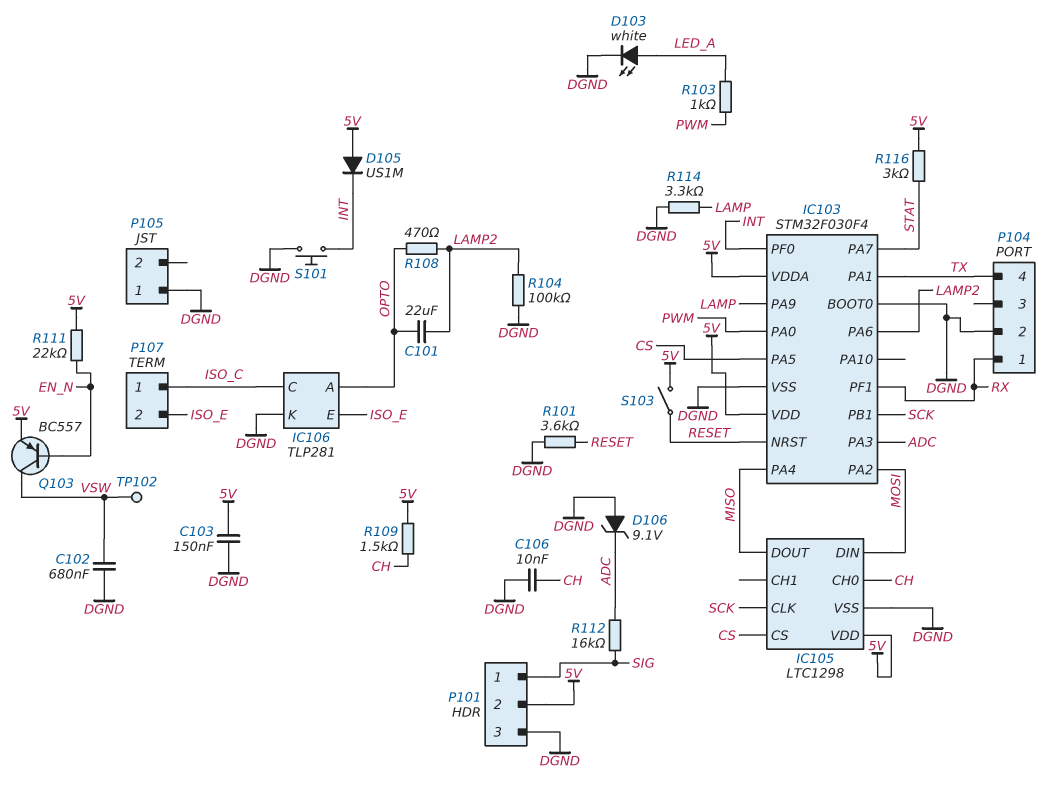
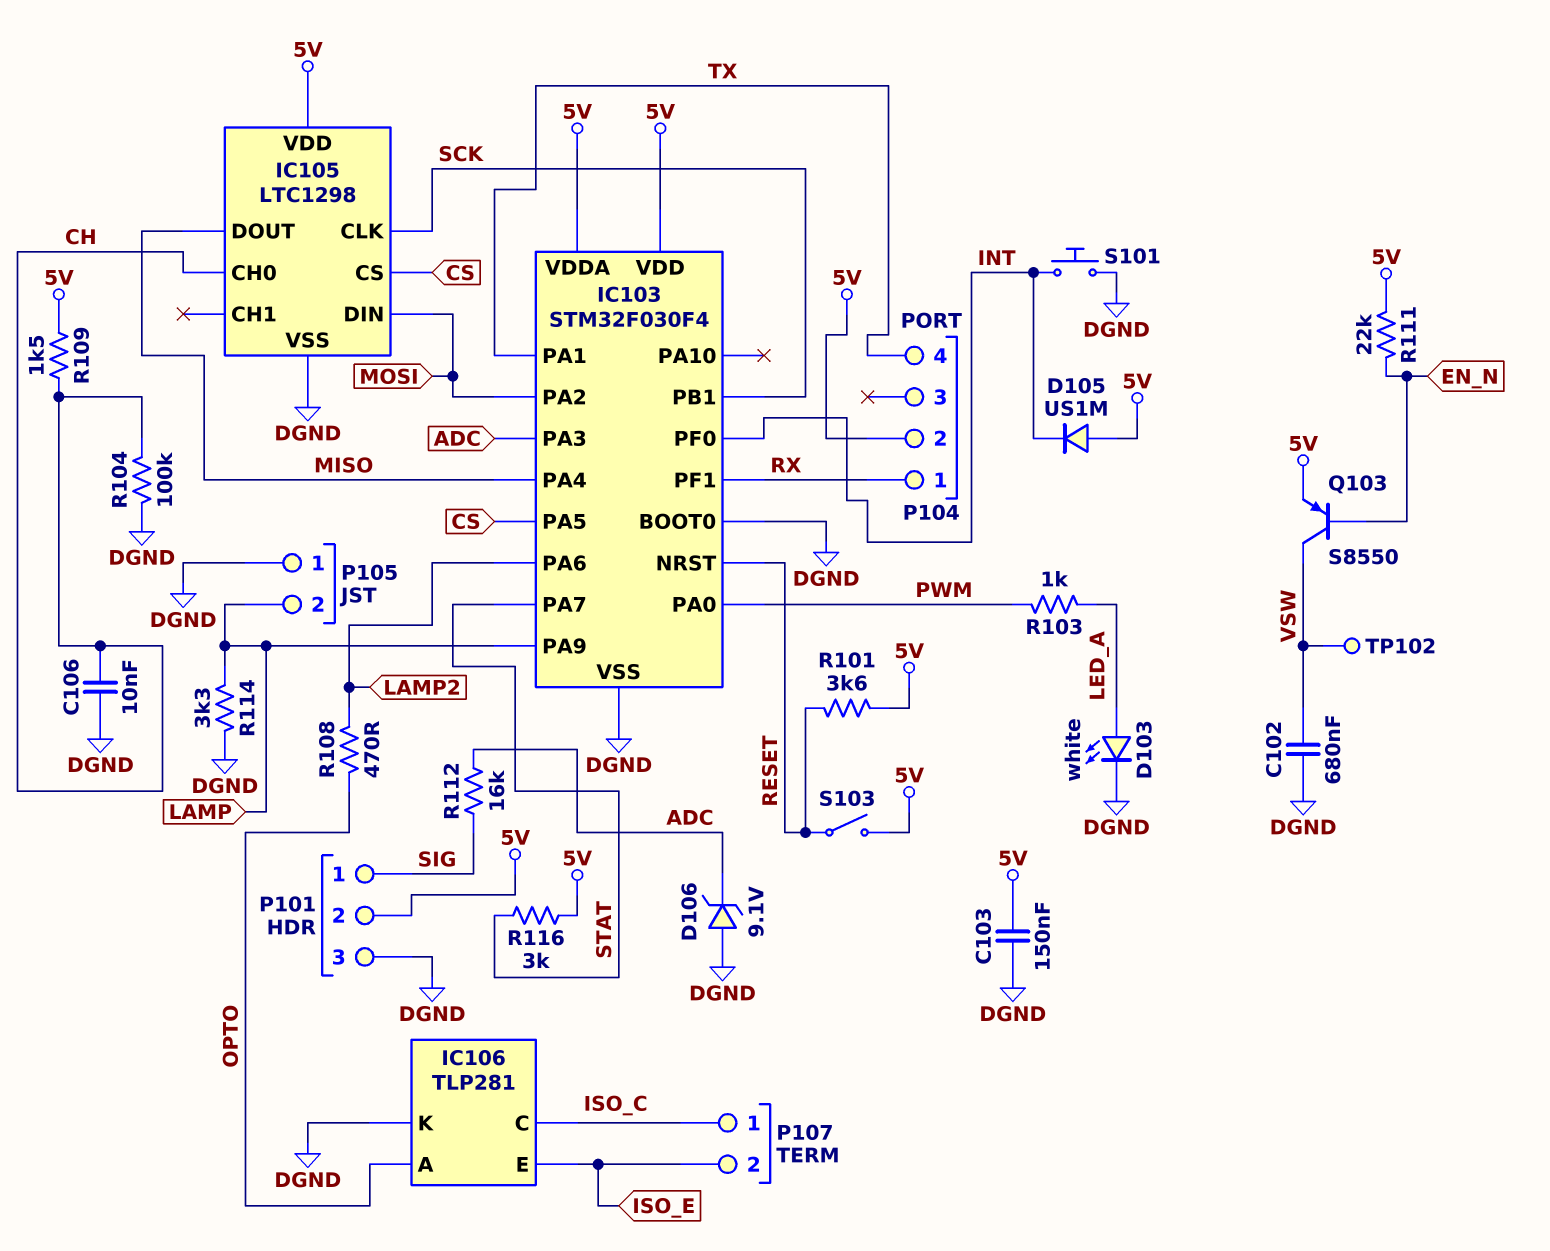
C101: 22uF (LAMP2, OPTO) -> none
P104 pin 2: DGND -> 5V
P105 pin 2: none -> LAMP
Q103: PNP BC557 (B EN_N, C VSW, E 5V) -> PNP S8550 (B EN_N, C VSW, E 5V)
R101: 3.6k (DGND, RESET) -> 3.6k (5V, RESET)
R104: 100k (DGND, LAMP2) -> 100k (CH, DGND)

